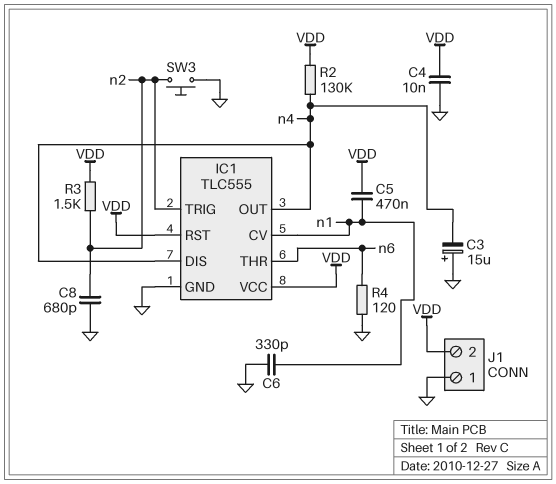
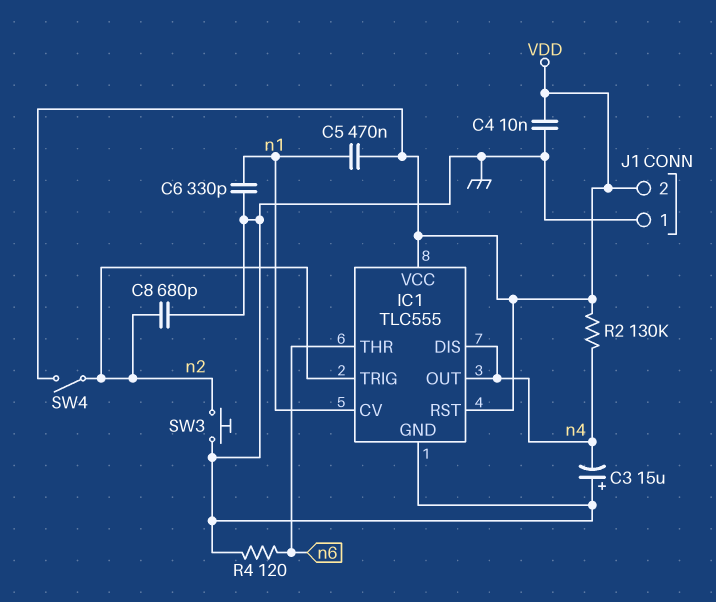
R3: 1.5k (VDD, n2) -> none
SW4: none -> switch (VDD, n2)

